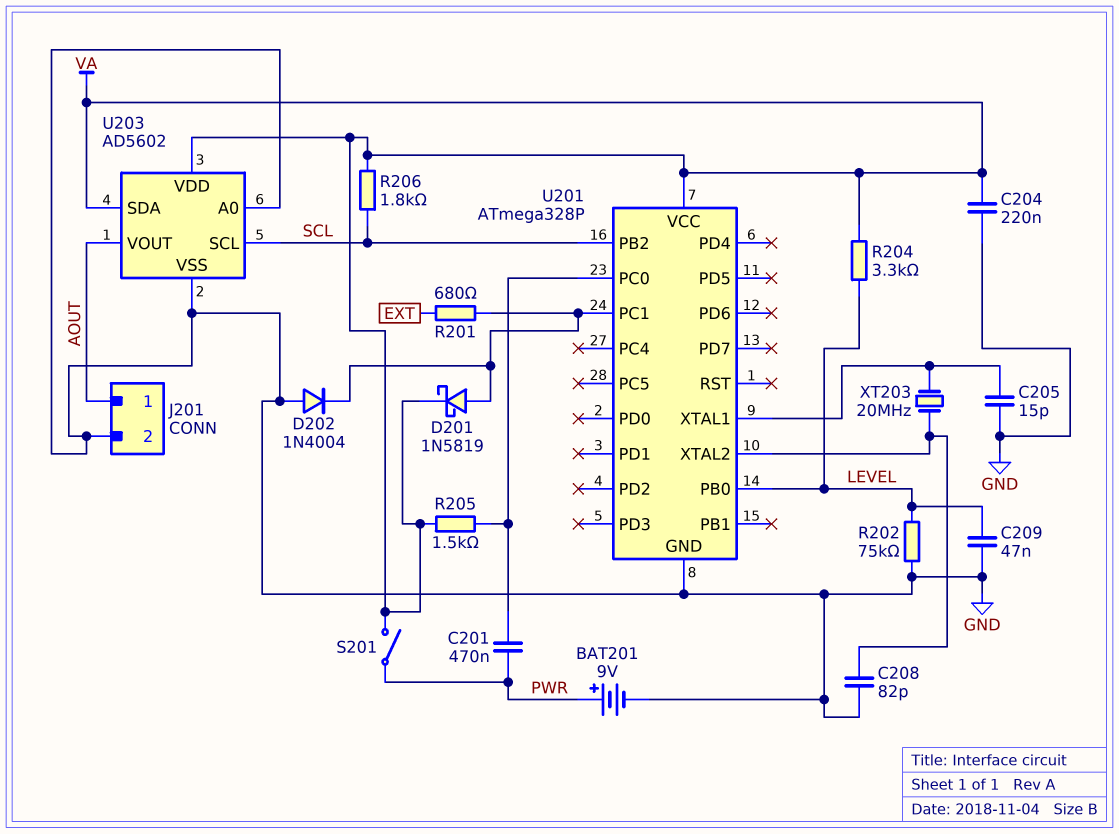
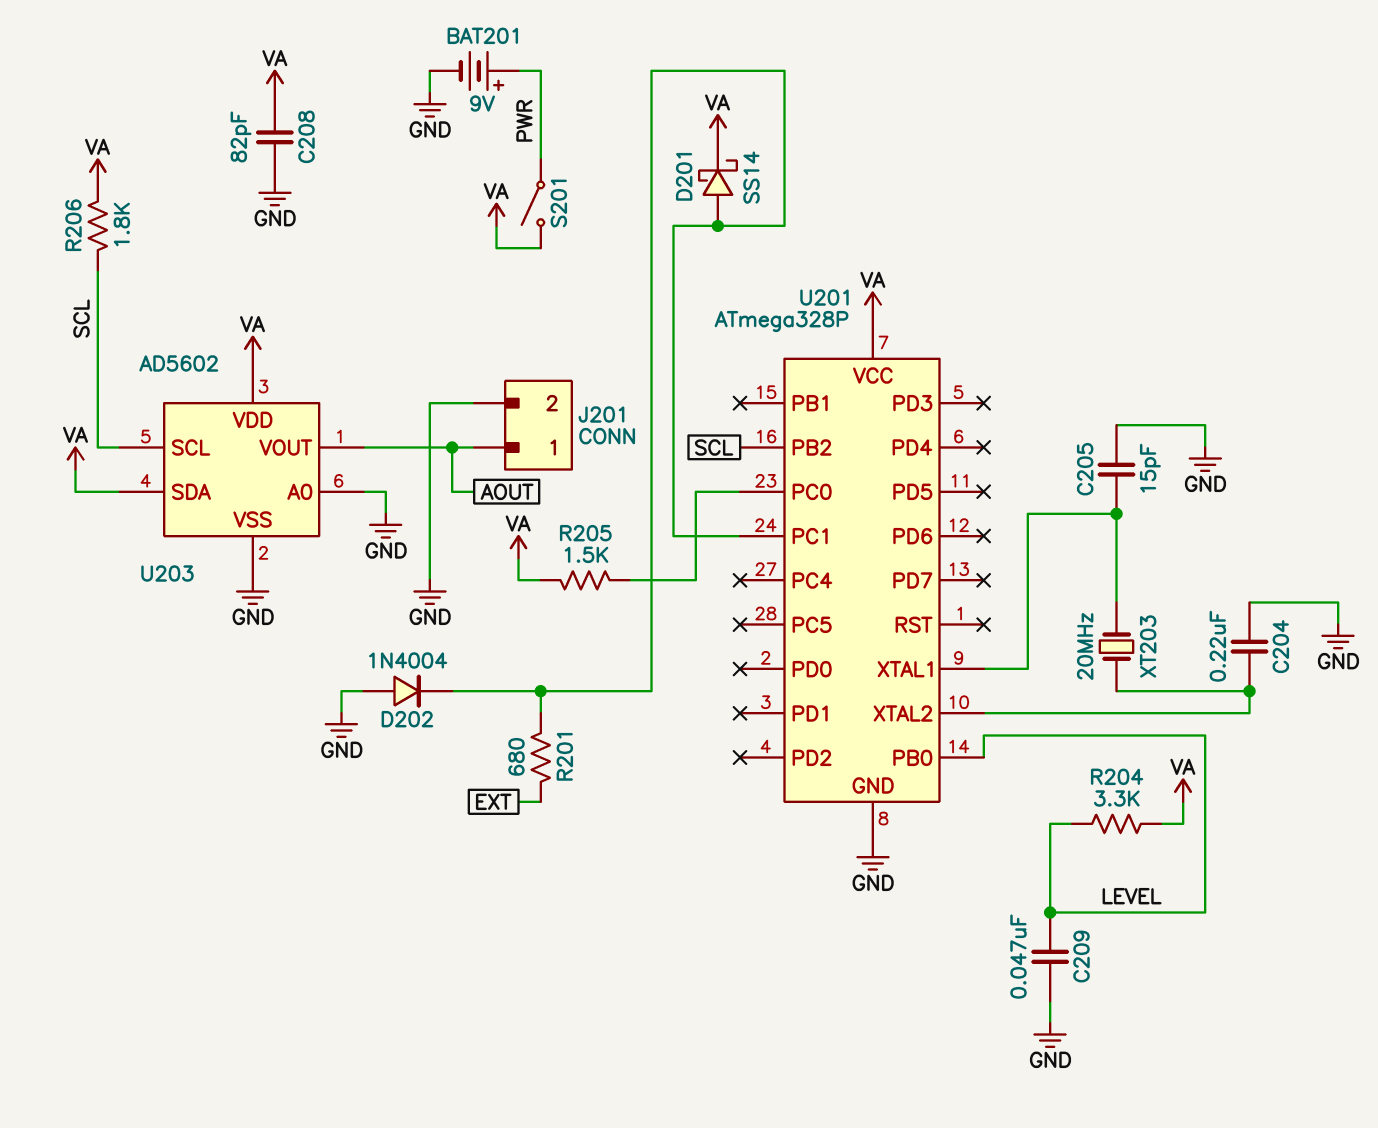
C201: 470nF (PWR, U201/PC0) -> none
C204: 220nF (GND, VA) -> 220nF (GND, U201/XTAL2)
C208: 82pF (GND, U201/XTAL2) -> 82pF (GND, VA)
D201: schottky 1N5819 (A U201/PC1, K VA) -> schottky SS14 (A U201/PC1, K VA)
R202: 75k (GND, LEVEL) -> none

